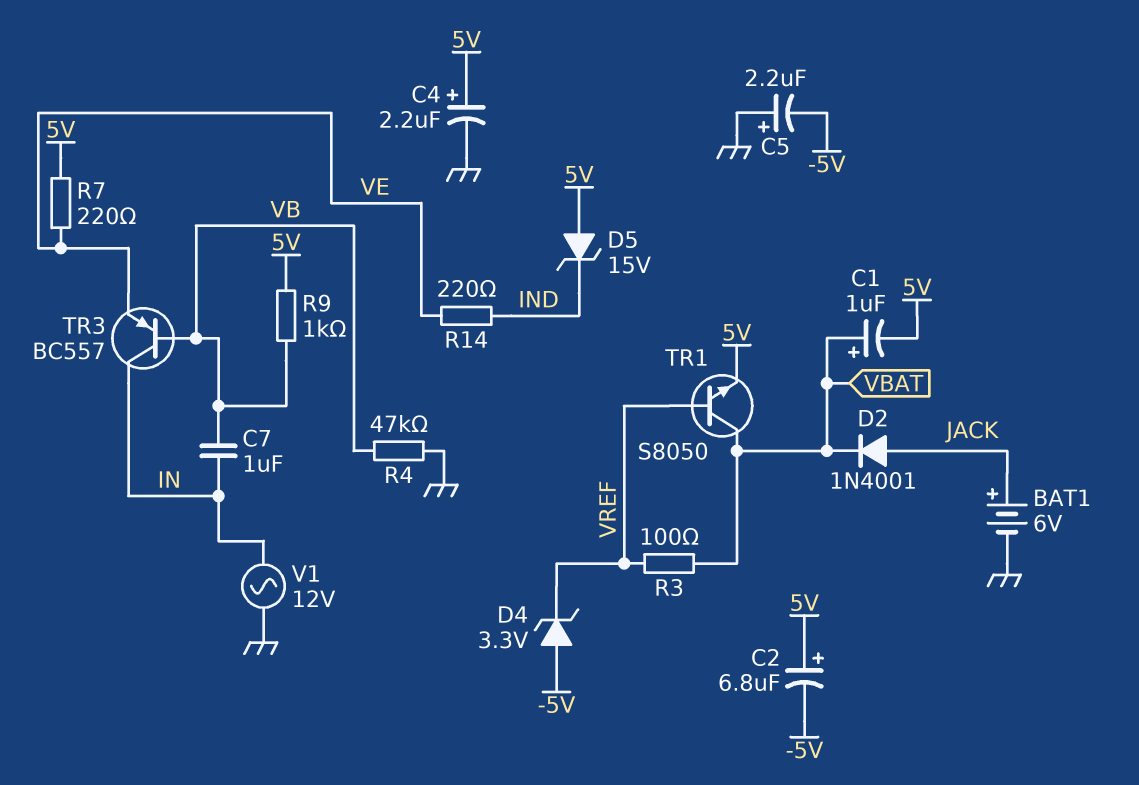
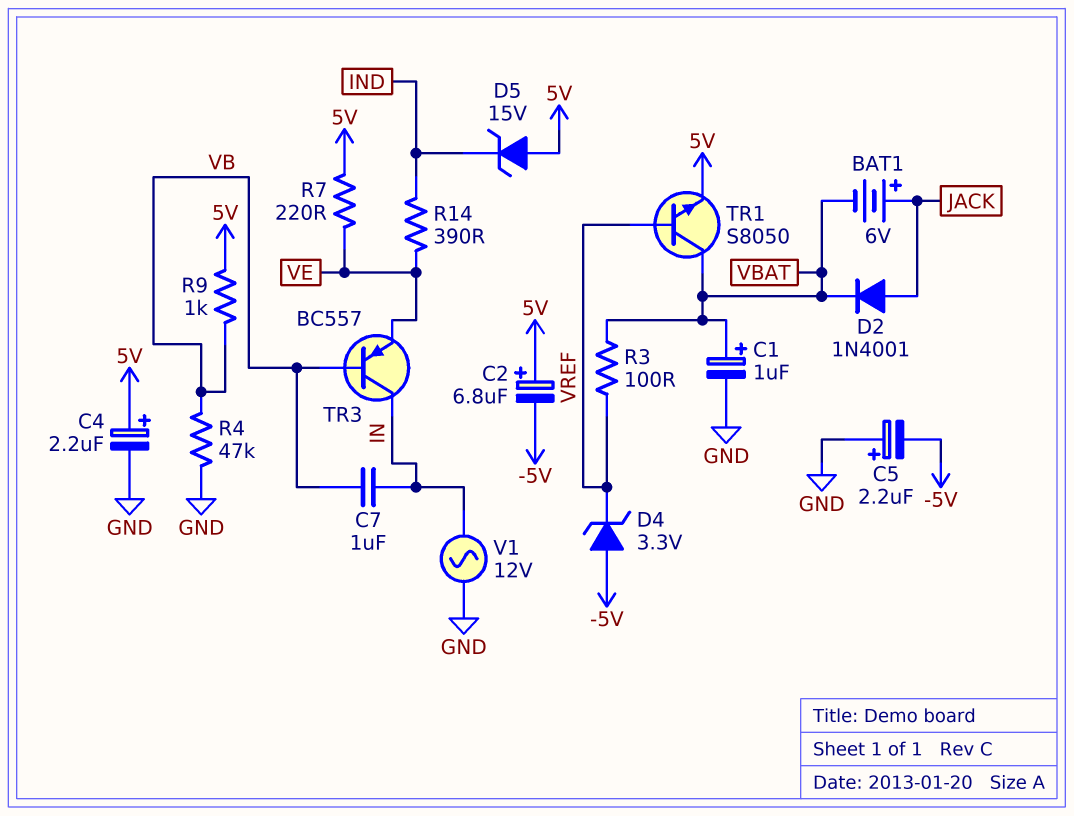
BAT1: 6V (plus JACK, minus GND) -> 6V (plus JACK, minus VBAT)
C1: 1uF (plus VBAT, minus 5V) -> 1uF (plus VBAT, minus GND)
R14: 220 (IND, VE) -> 390 (IND, VE)

